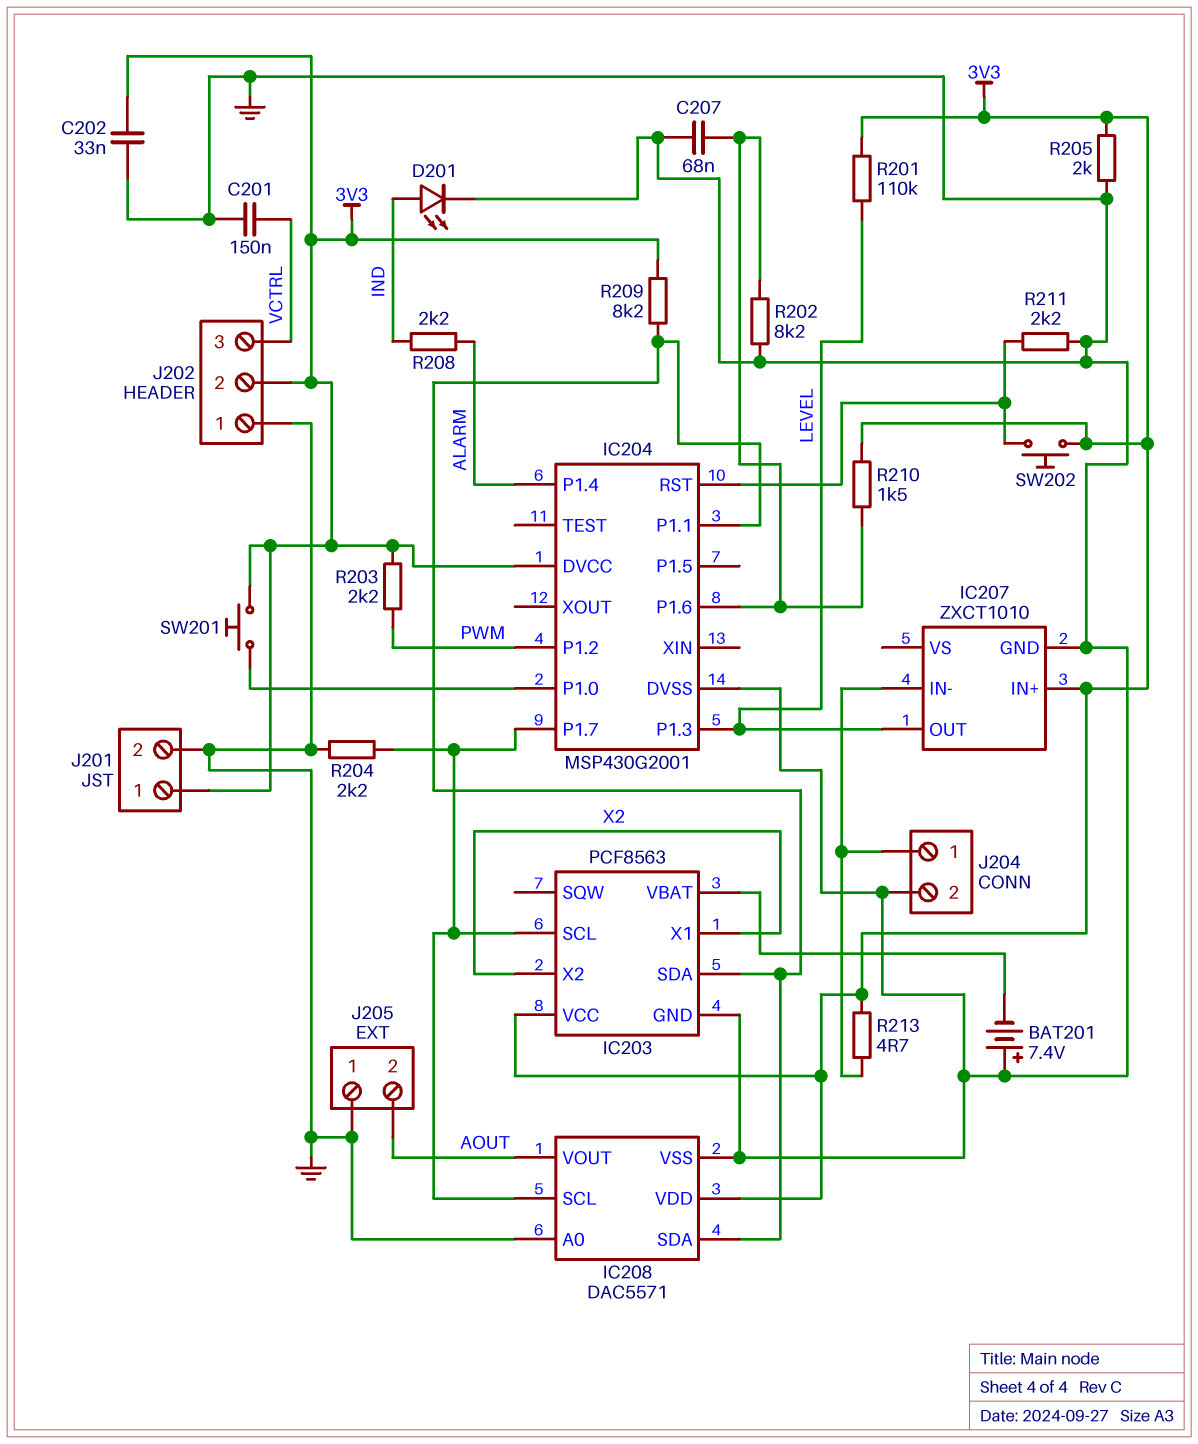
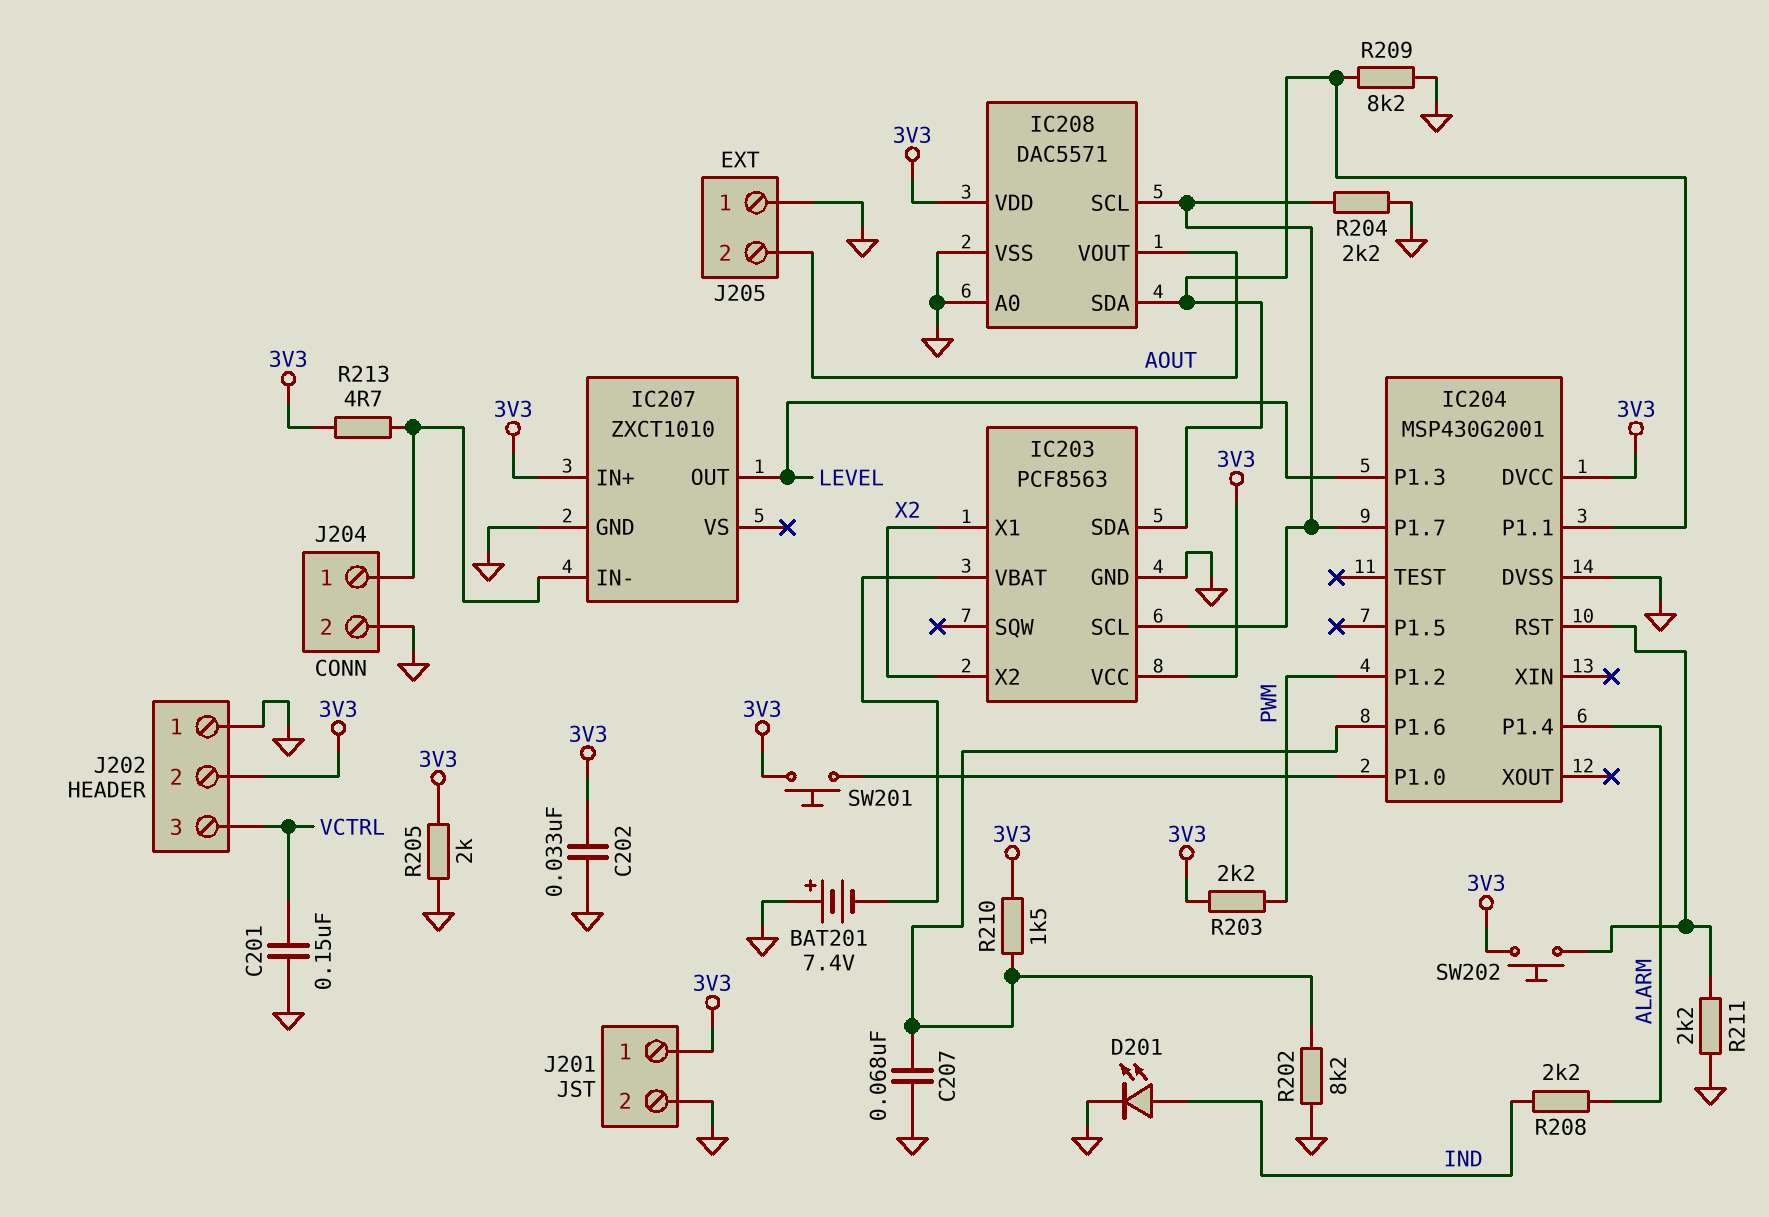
R201: 110k (3V3, LEVEL) -> none
R209: 8.2k (3V3, IC203/SDA) -> 8.2k (GND, IC203/SDA)

